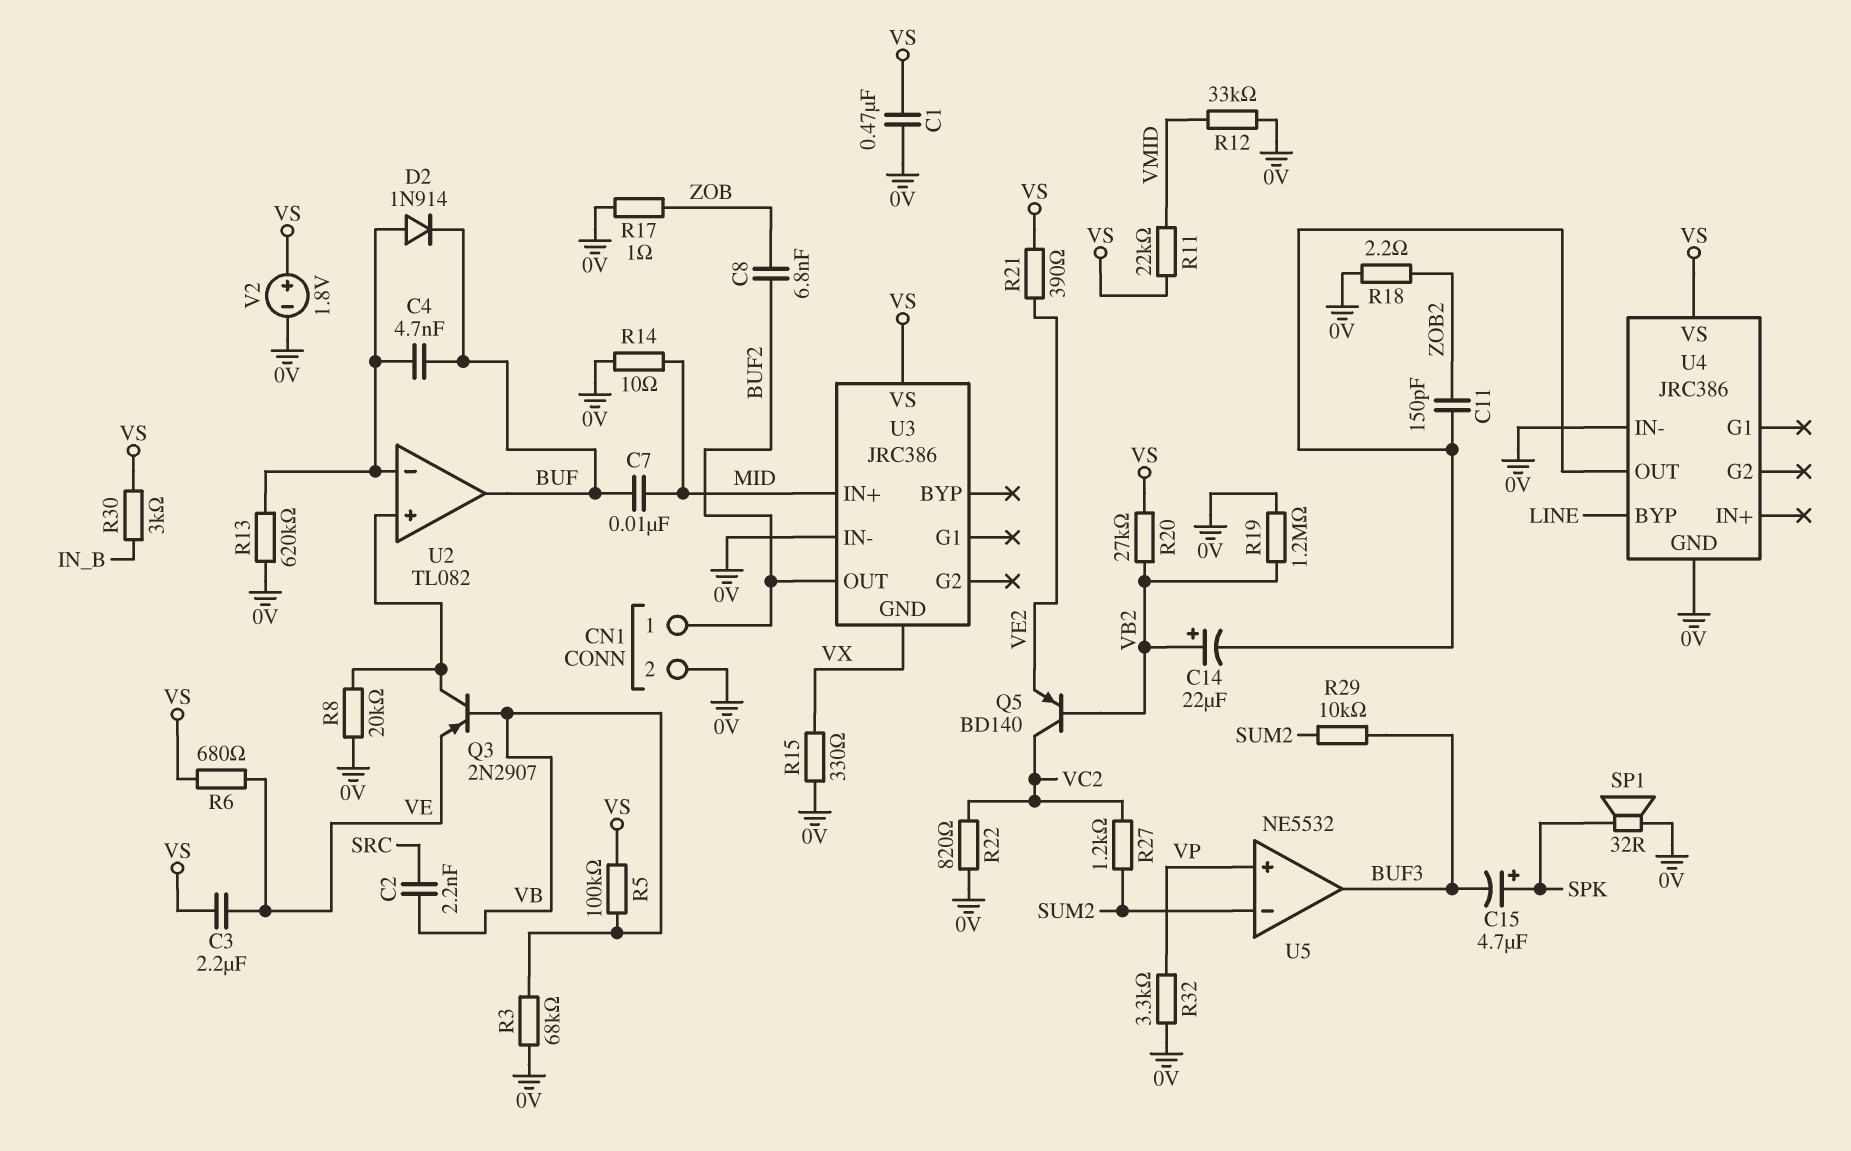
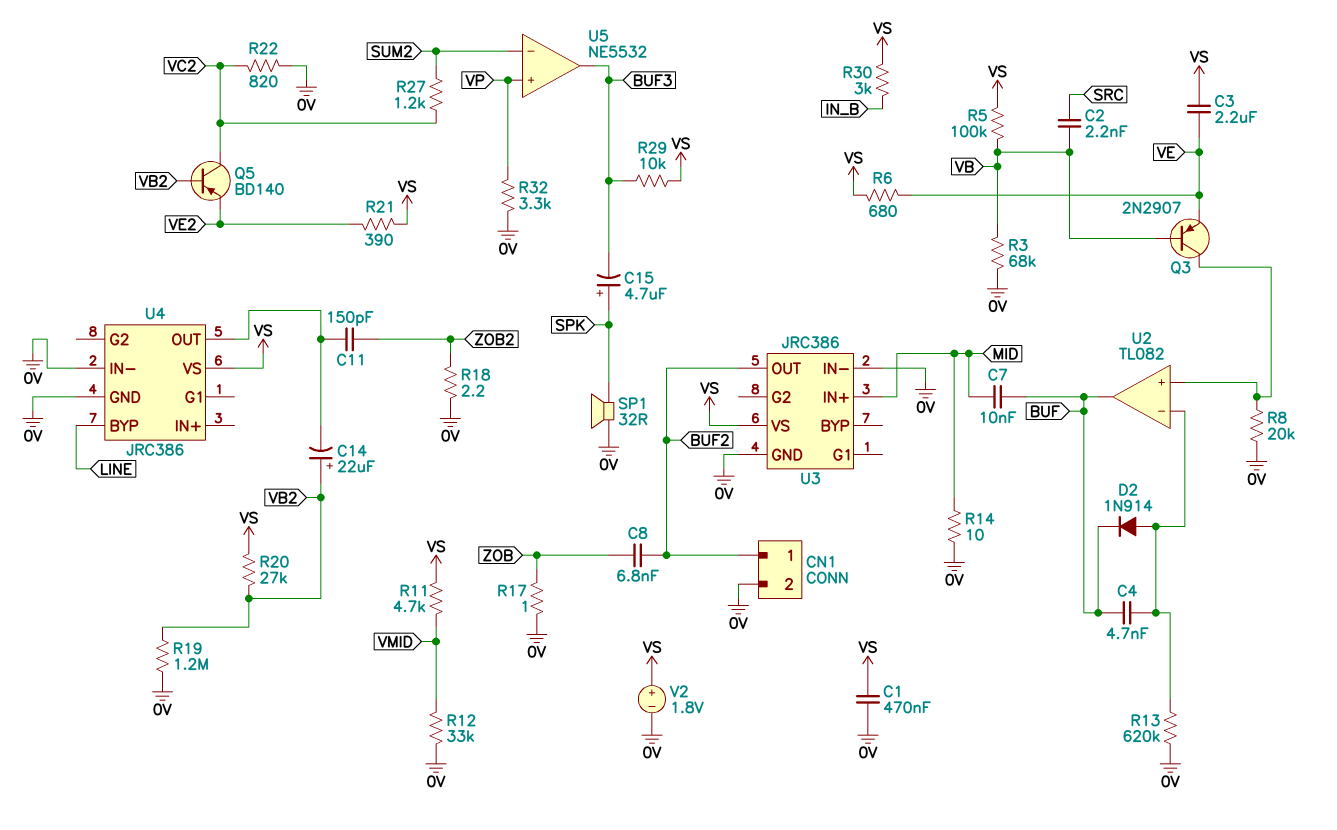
R11: 22k (VMID, VS) -> 4.7k (VMID, VS)
R15: 330 (0V, VX) -> none
R29: 10k (BUF3, SUM2) -> 10k (BUF3, VS)
U3 pin GND: VX -> 0V

